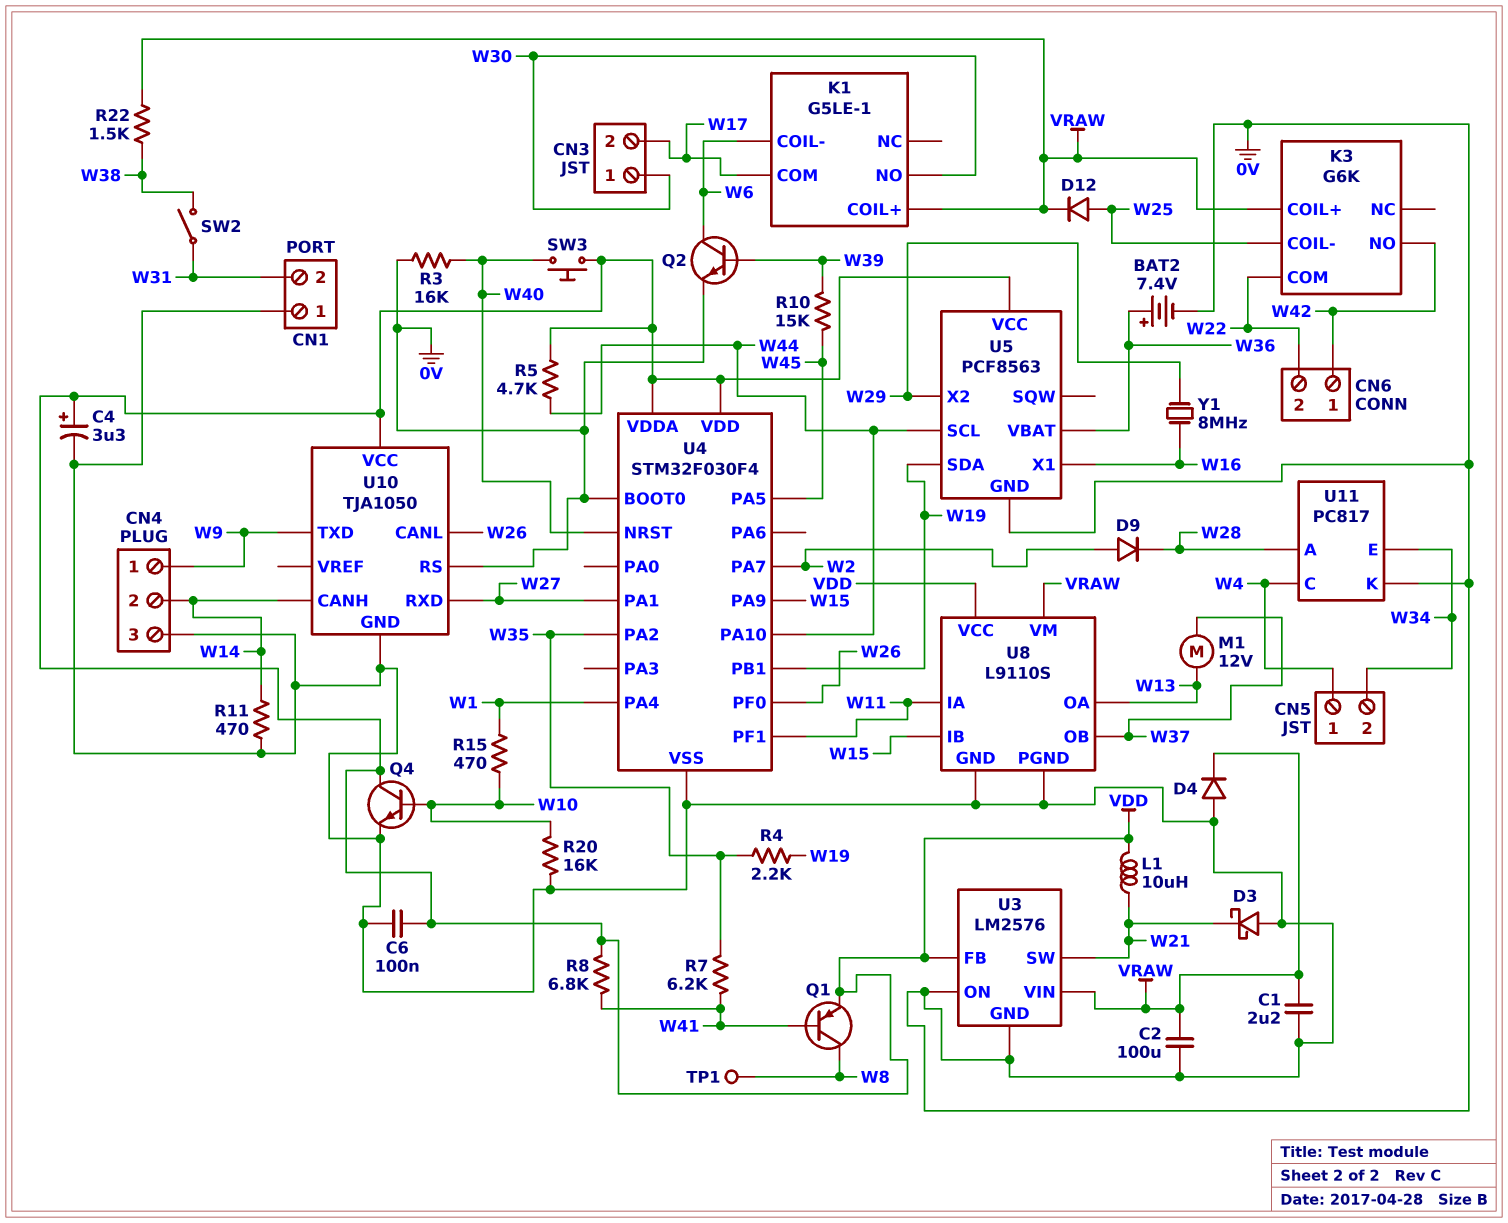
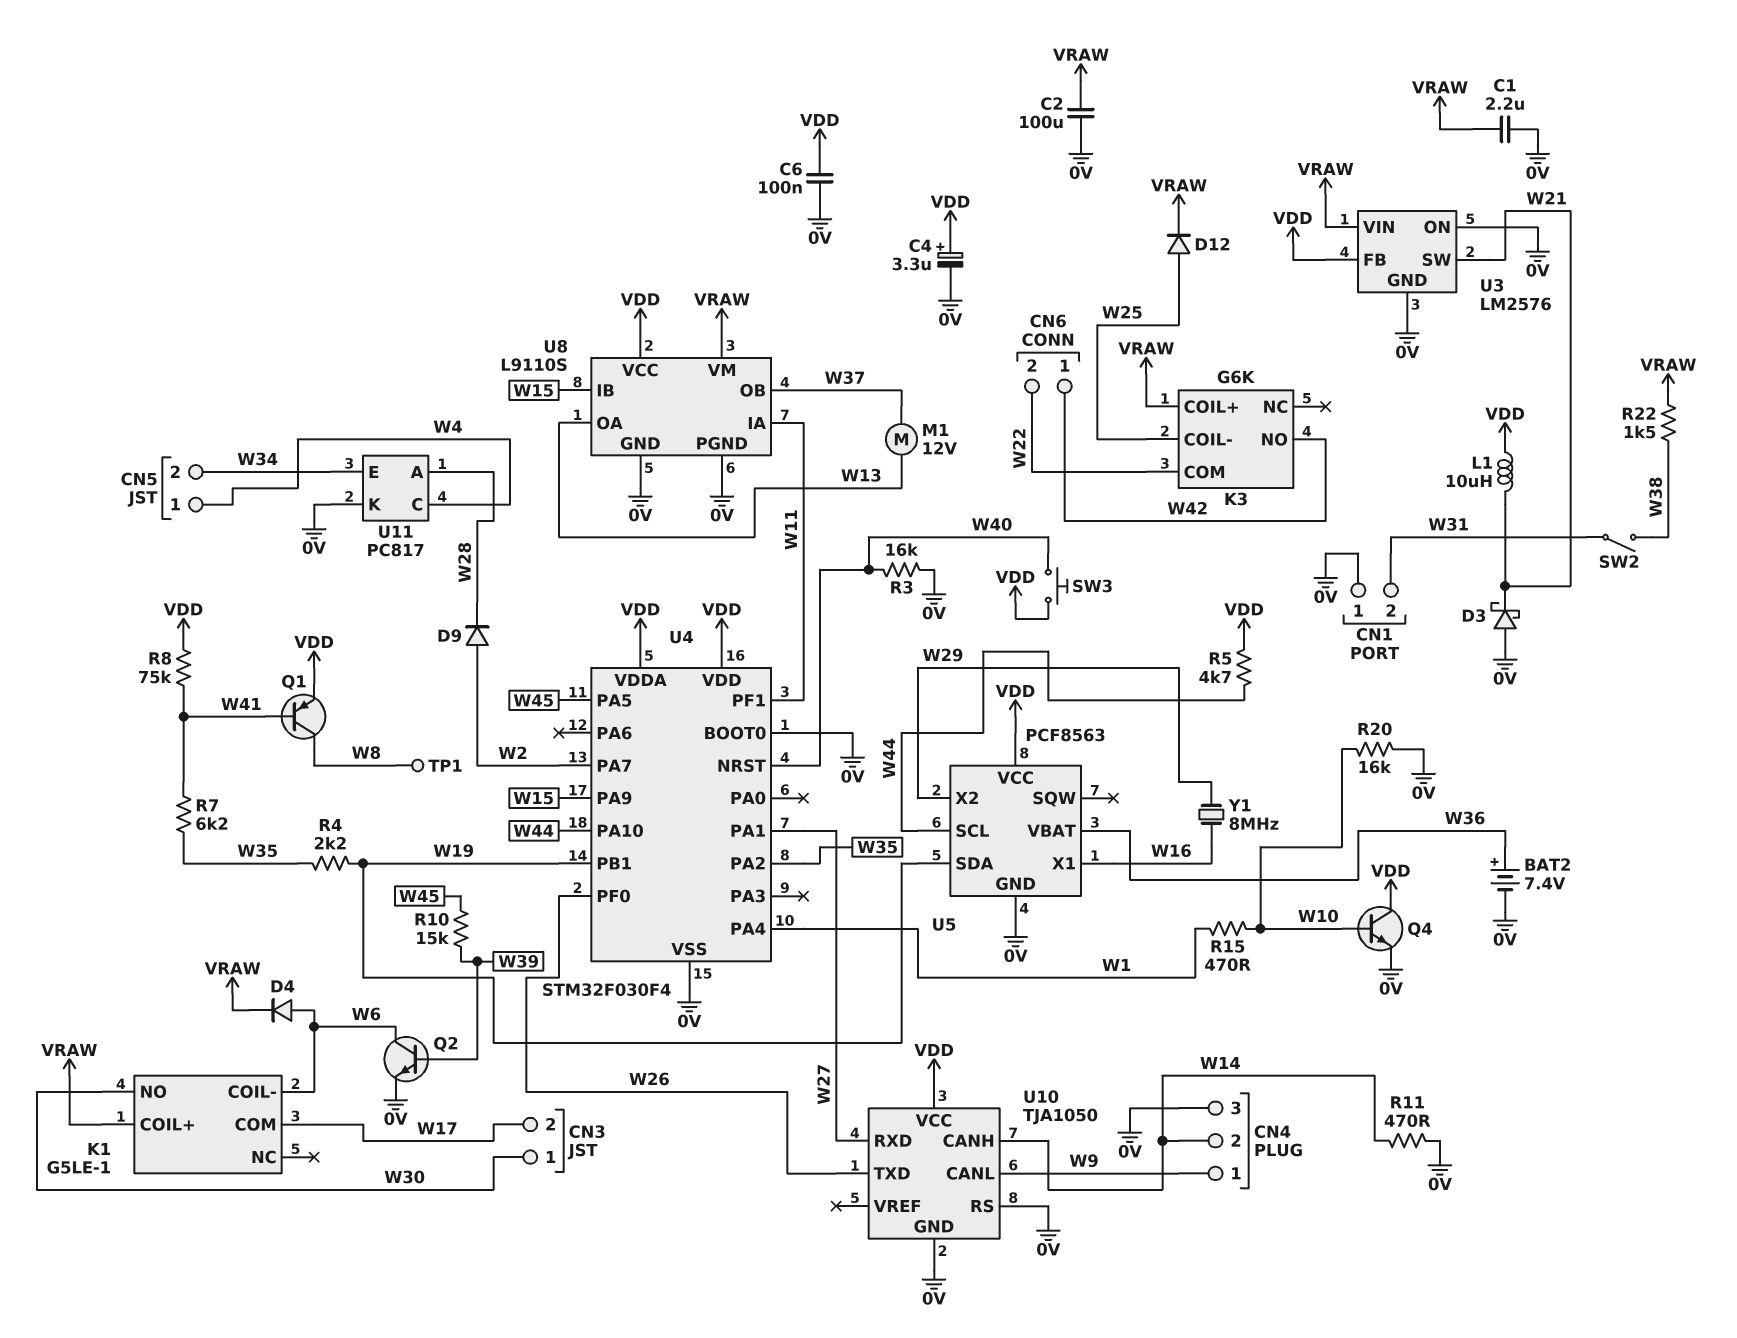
D4: diode (A 0V, K VRAW) -> diode (A W6, K VRAW)
R8: 6.8k (VDD, W41) -> 75k (VDD, W41)
U10 pin CANL: W26 -> W9
U10 pin TXD: W9 -> W26

